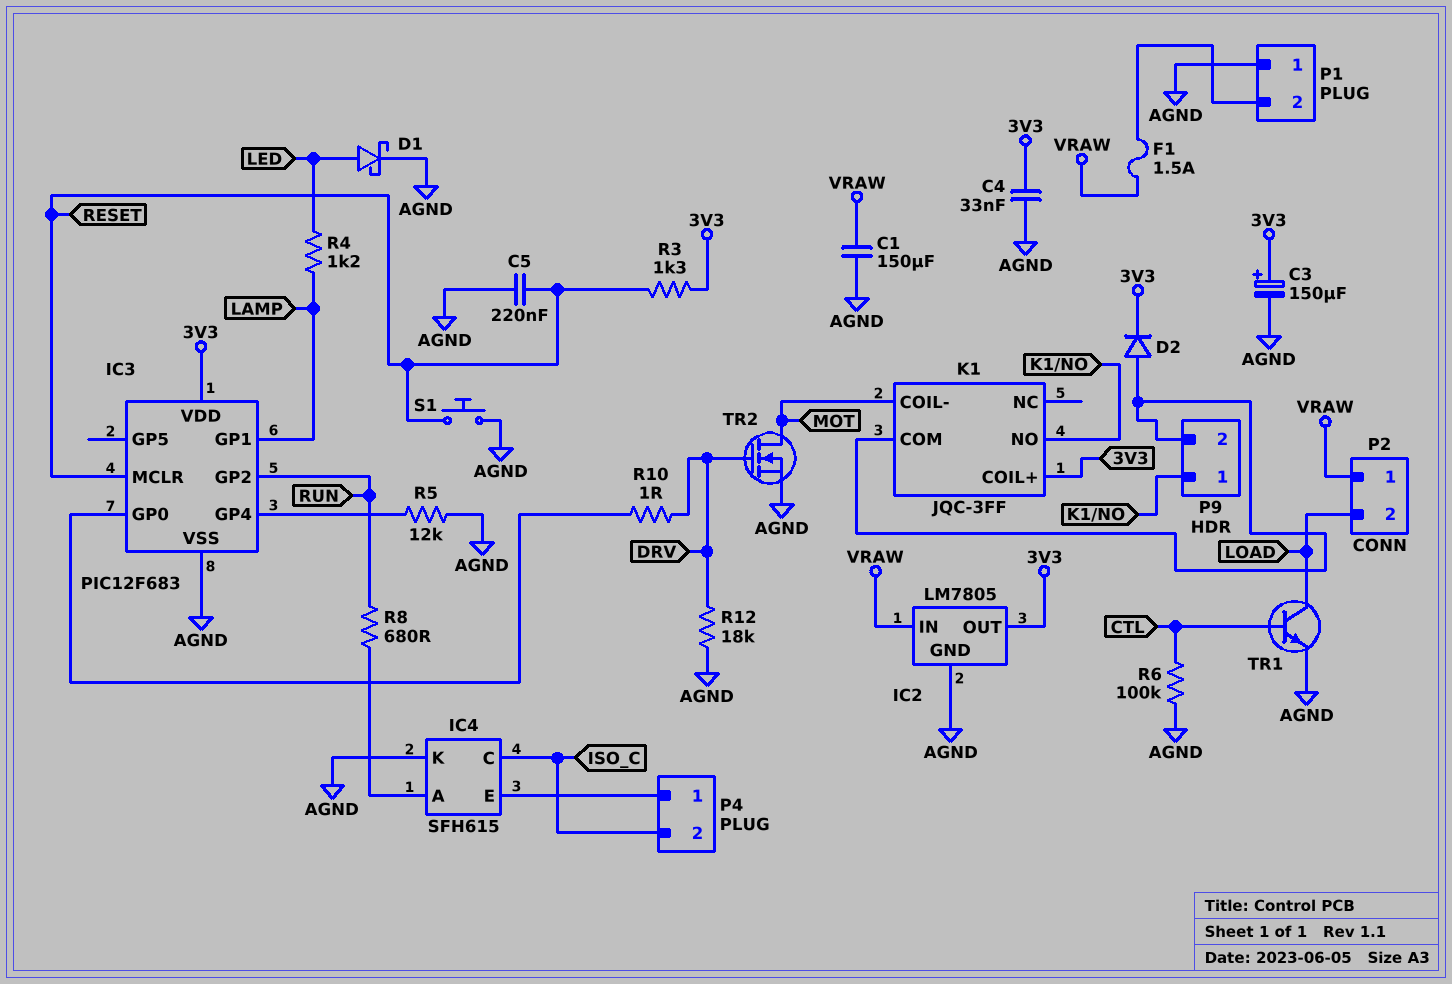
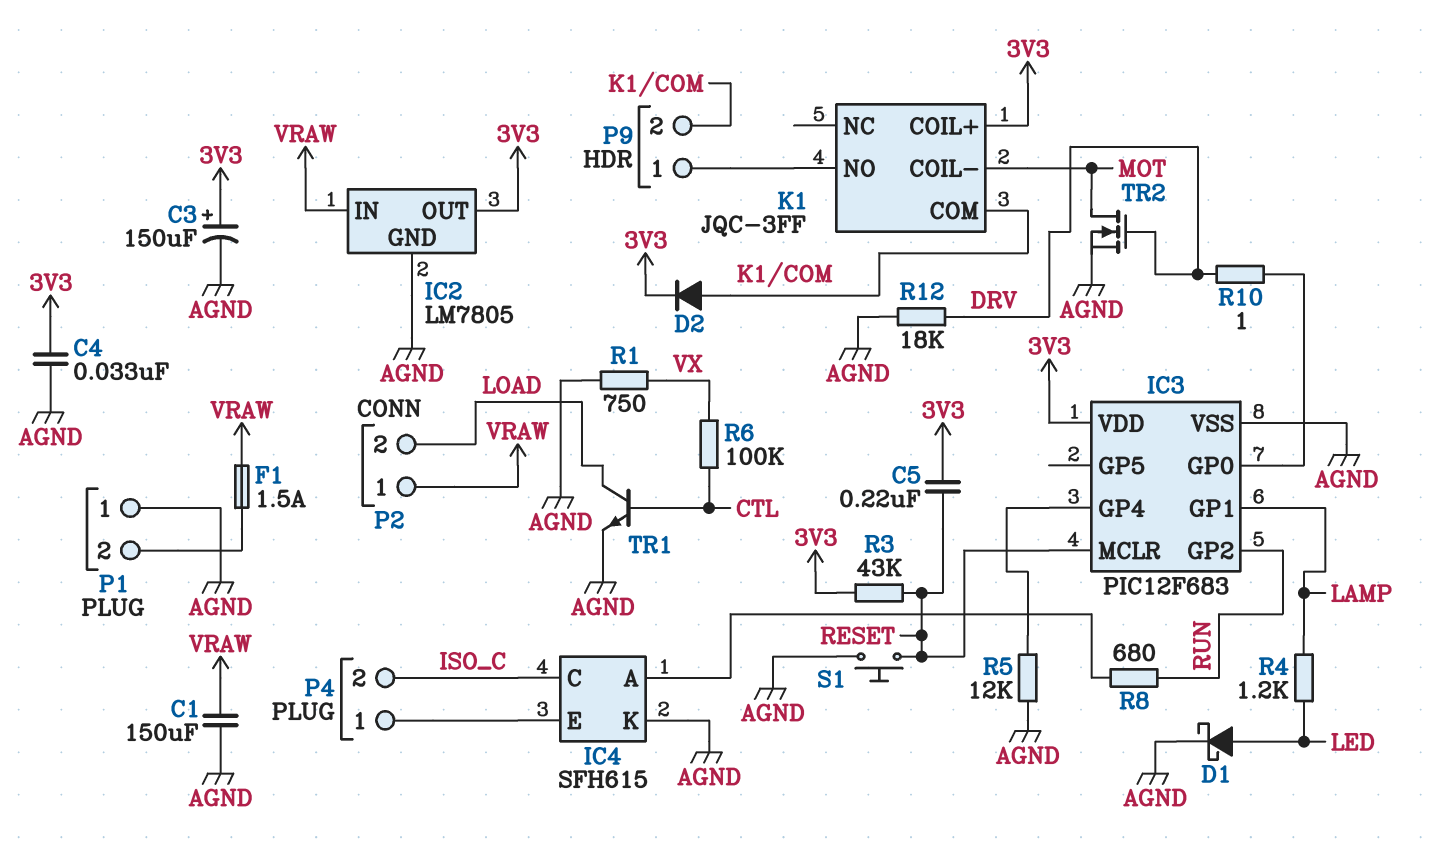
C5: 220nF (AGND, RESET) -> 220nF (3V3, RESET)
R1: none -> 750 (AGND, VX)
R3: 1.3k (3V3, RESET) -> 43k (3V3, RESET)
R6: 100k (AGND, CTL) -> 100k (CTL, VX)

